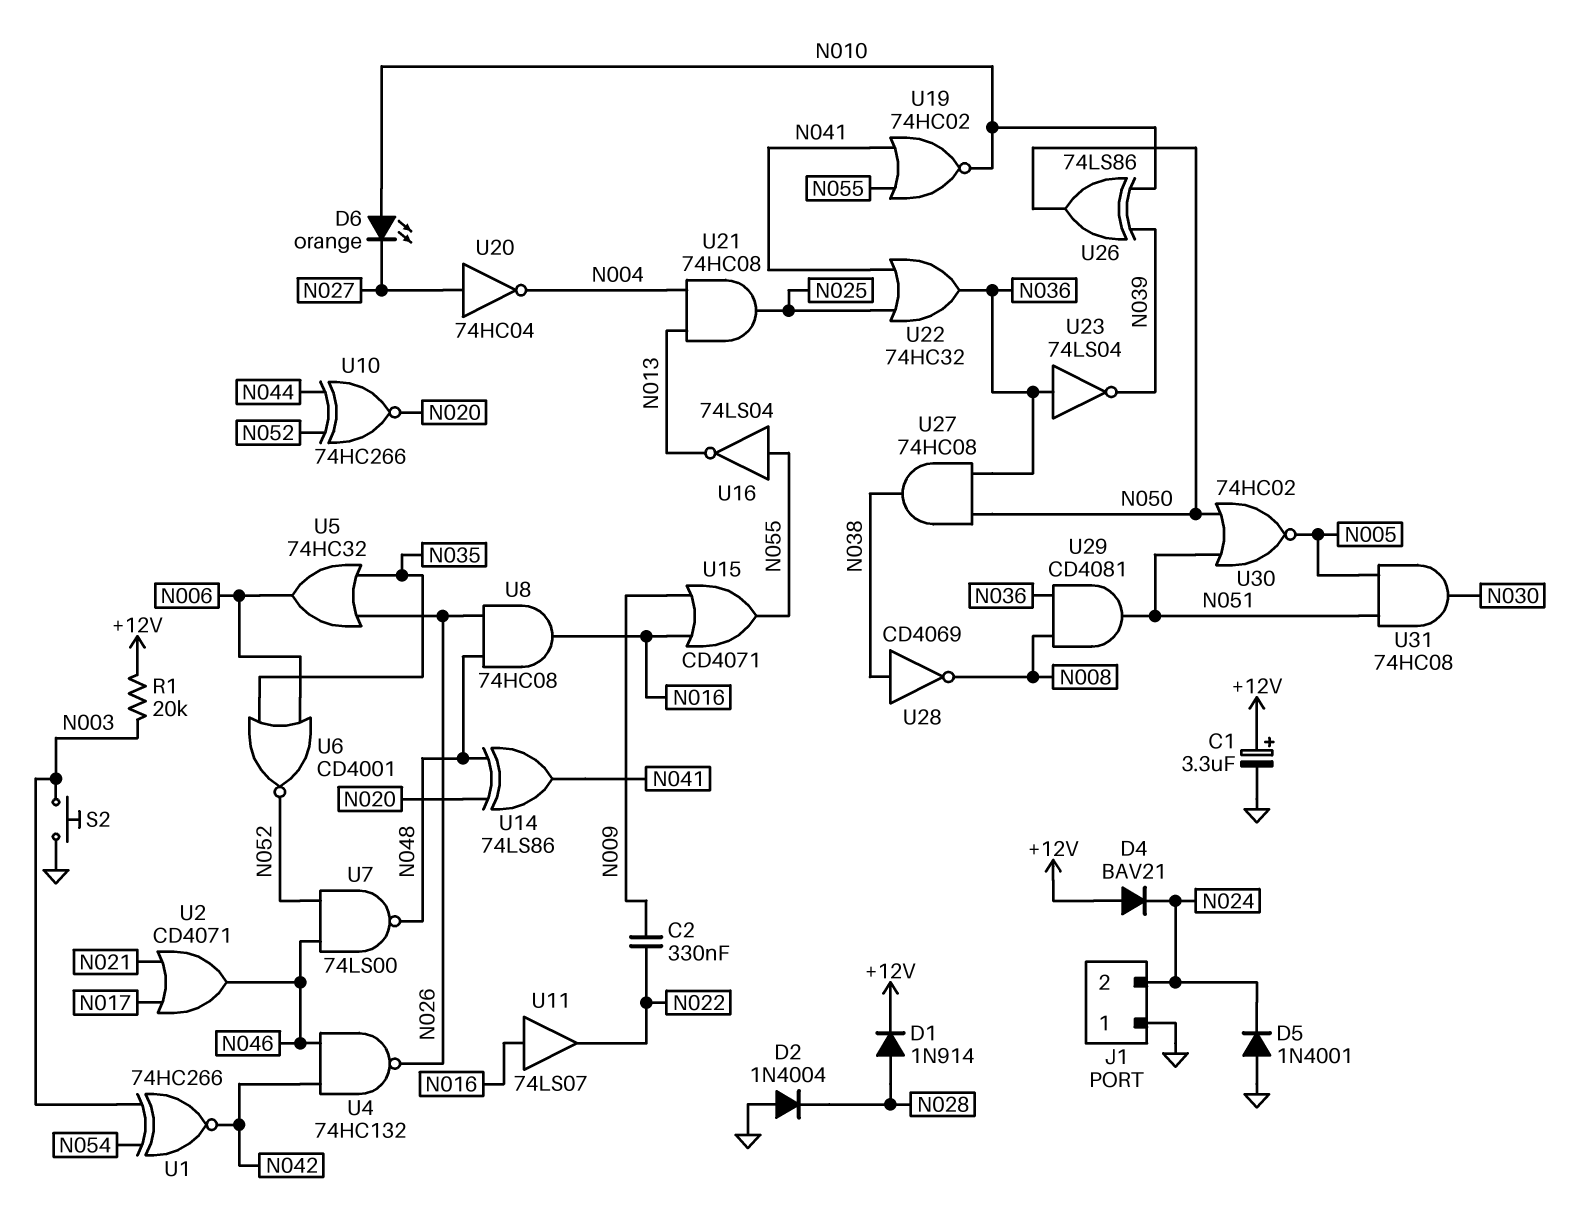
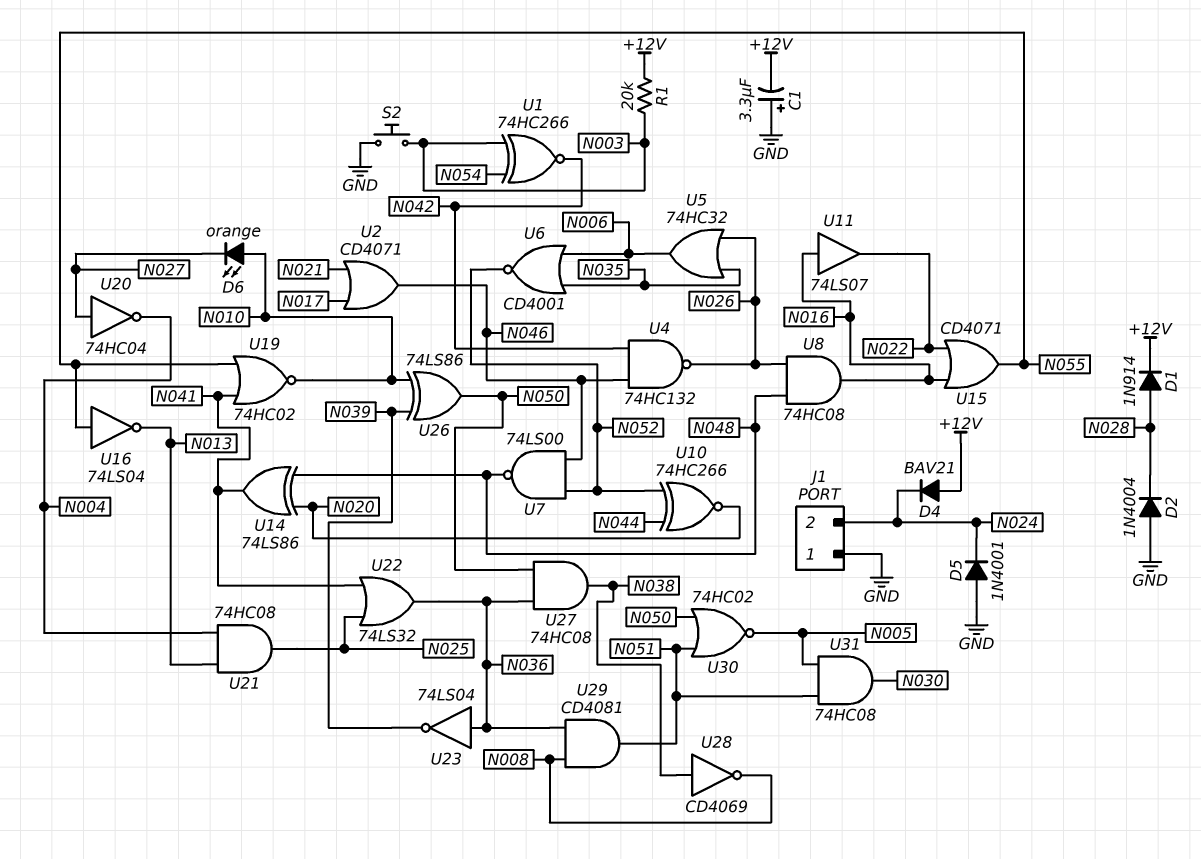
C1: 3.3uF (plus +12V, minus GND) -> 3.3uF (plus GND, minus +12V)
C2: 330nF (N009, N022) -> none
U15: OR CD4071 (in N009, in N016, out N055) -> OR CD4071 (in N016, in N022, out N055)
U22: OR 74HC32 (in N025, in N041, out N036) -> OR 74LS32 (in N025, in N041, out N036)

